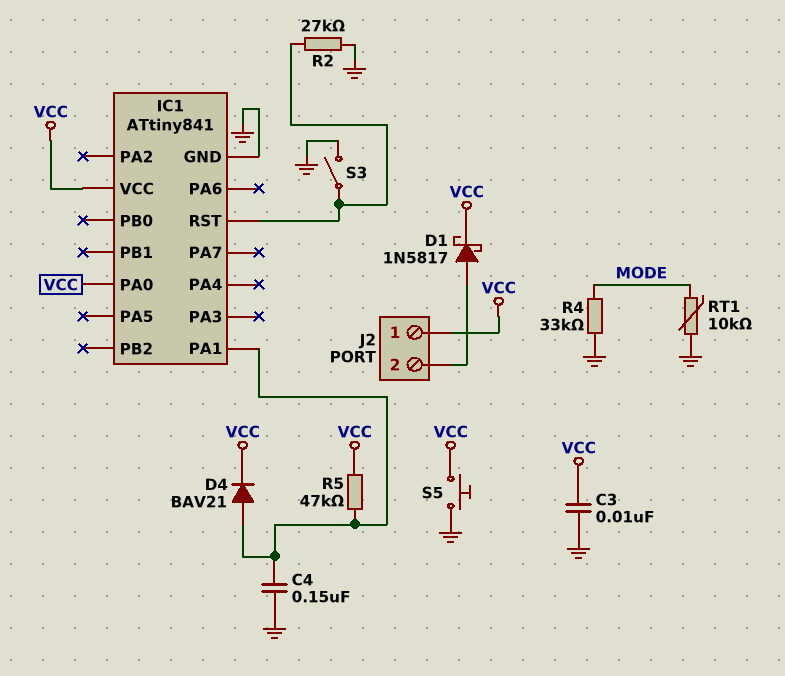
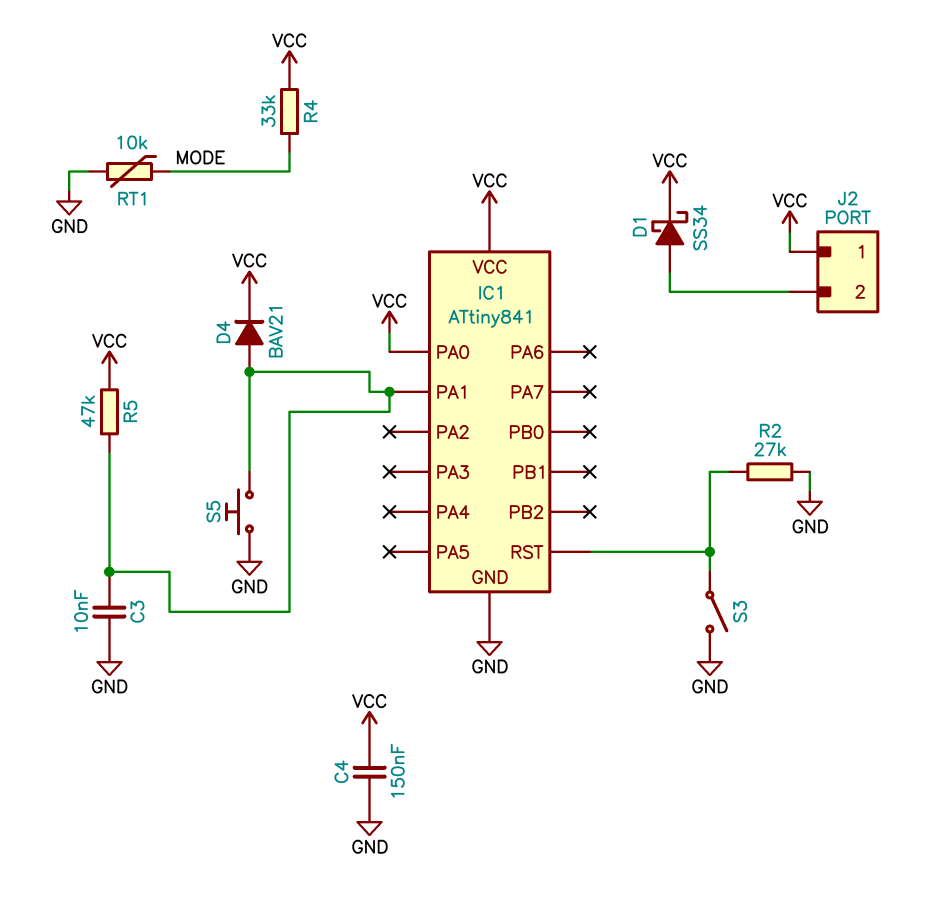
C3: 10nF (GND, VCC) -> 10nF (GND, IC1/PA1)
C4: 150nF (GND, IC1/PA1) -> 150nF (GND, VCC)
D1: schottky 1N5817 (A J2/2, K VCC) -> schottky SS34 (A J2/2, K VCC)
R4: 33k (GND, MODE) -> 33k (MODE, VCC)
S5: button (GND, VCC) -> button (GND, IC1/PA1)

